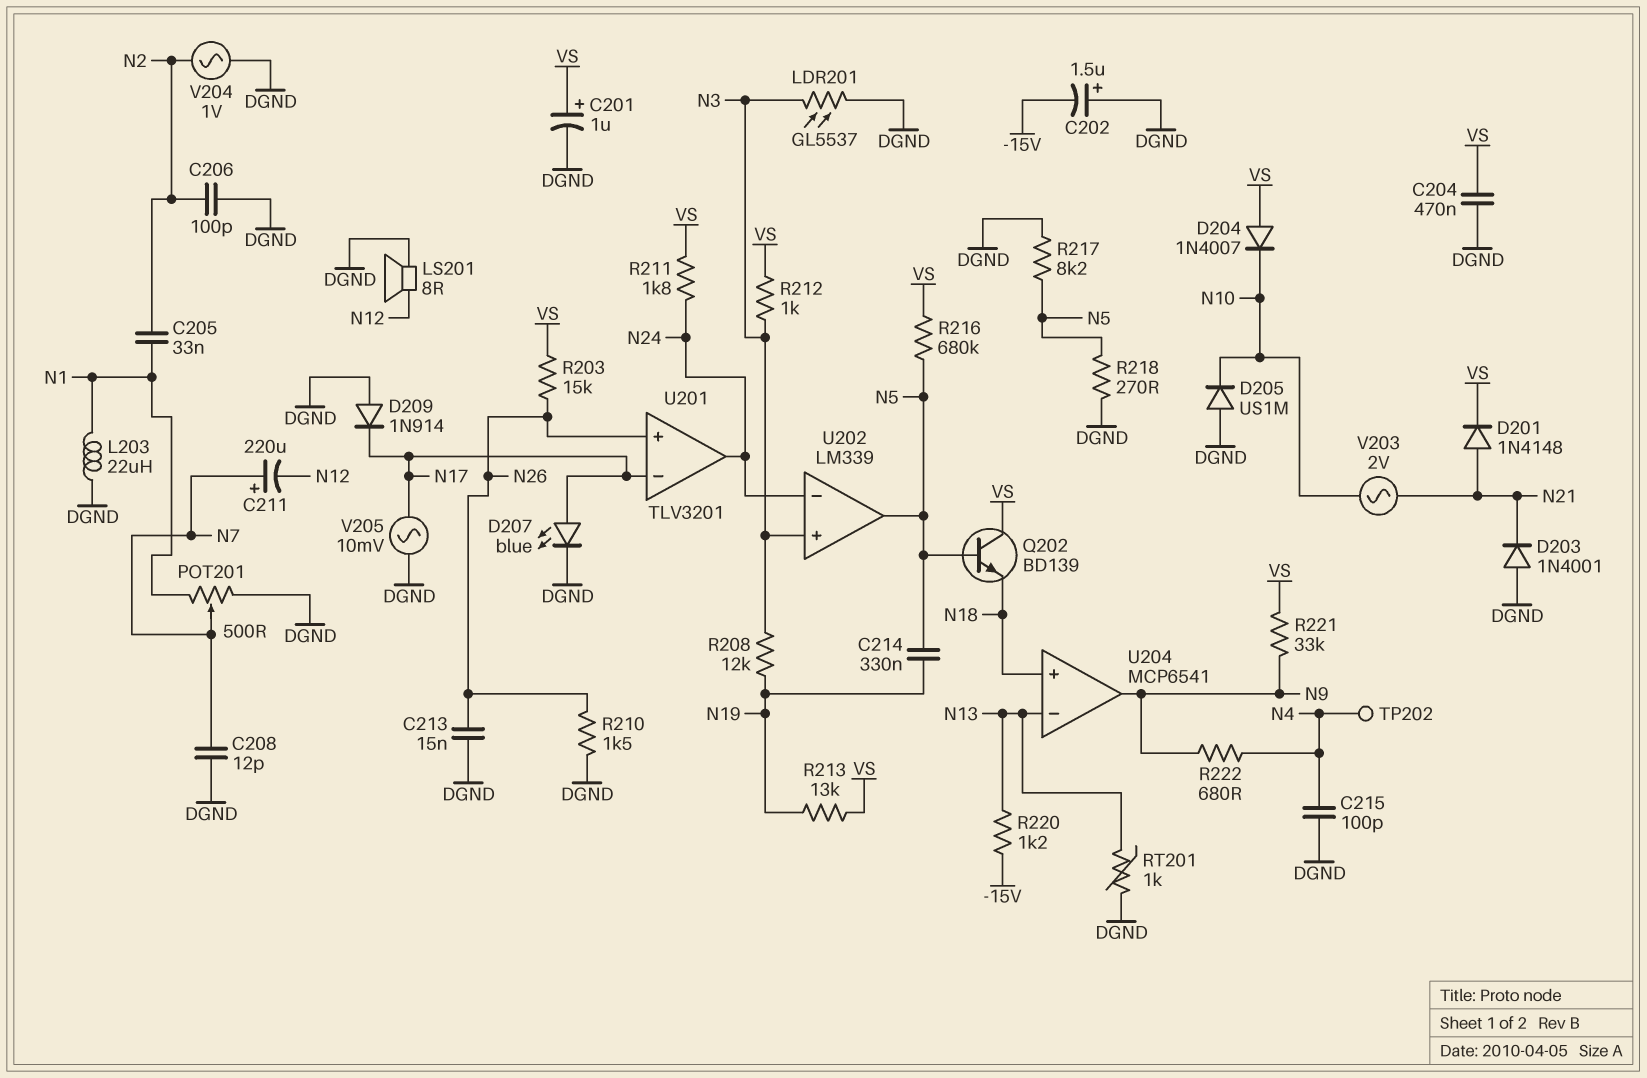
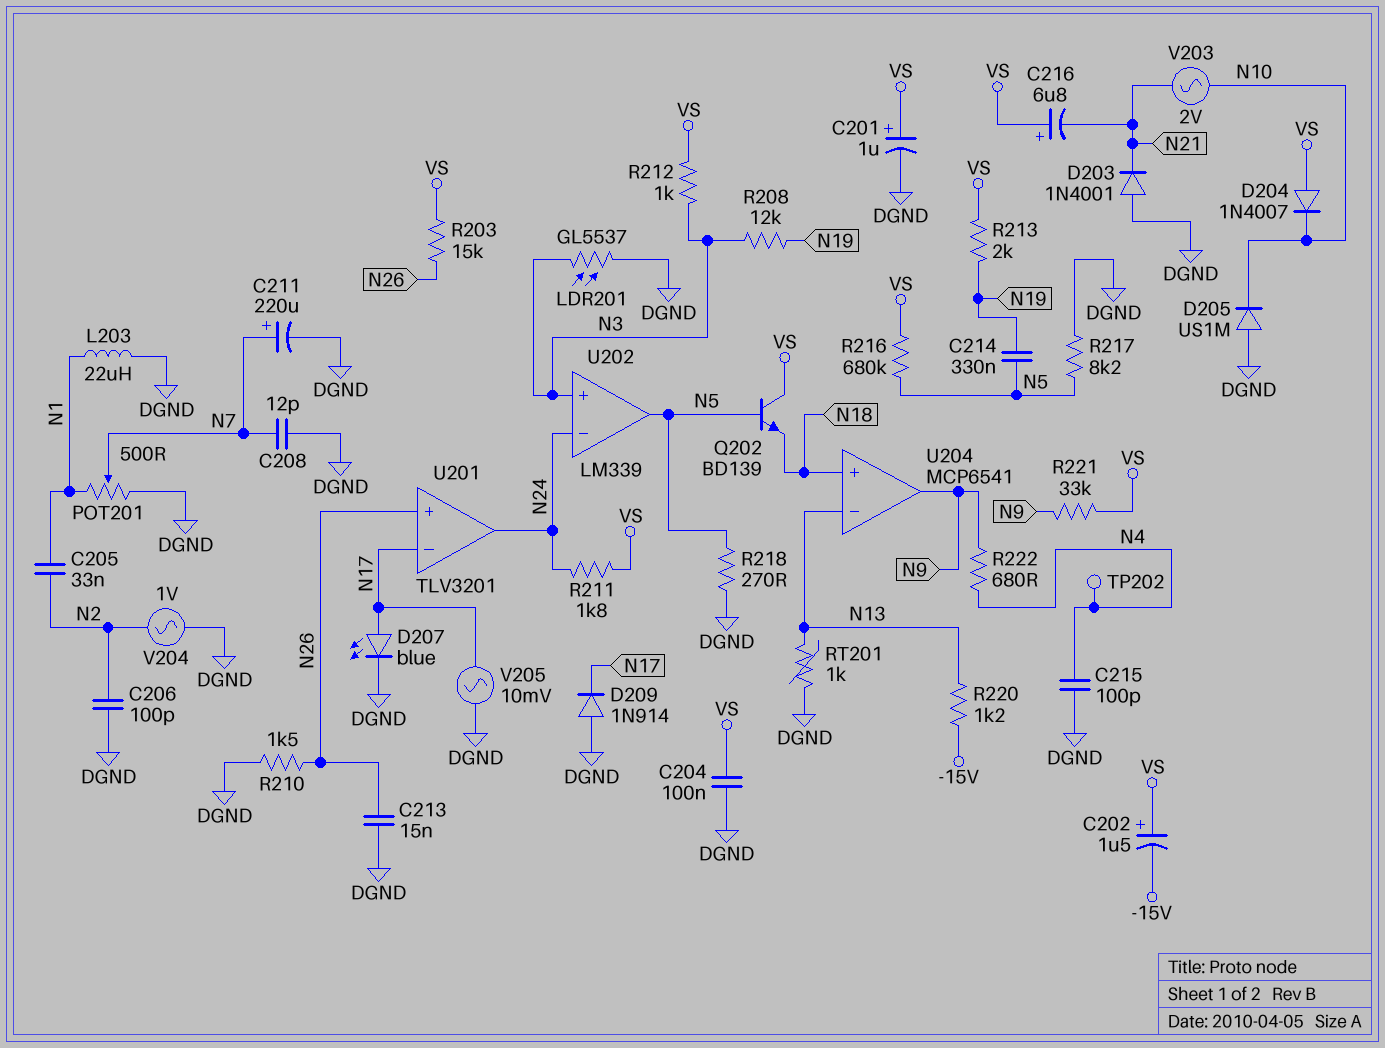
C202: 1.5uF (plus DGND, minus -15V) -> 1.5uF (plus VS, minus -15V)
C204: 470nF (DGND, VS) -> 100nF (DGND, VS)
C211: 220uF (plus N7, minus N12) -> 220uF (plus N7, minus DGND)
C216: none -> 6.8uF (plus VS, minus N21)
D201: diode 1N4148 (A N21, K VS) -> none
LS201: speaker 8R (DGND, N12) -> none
R213: 13k (N19, VS) -> 2k (N19, VS)

